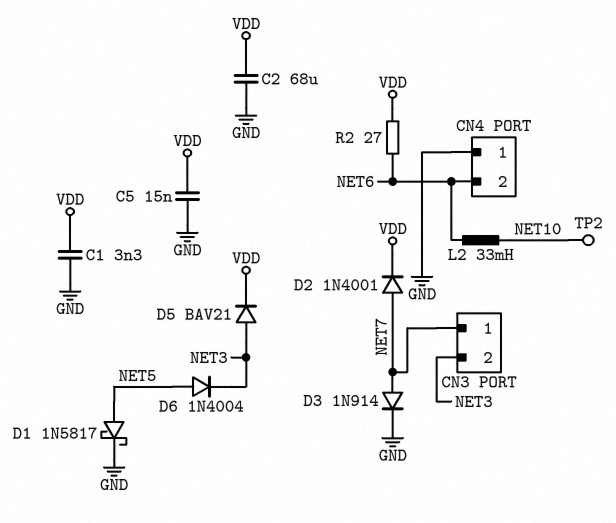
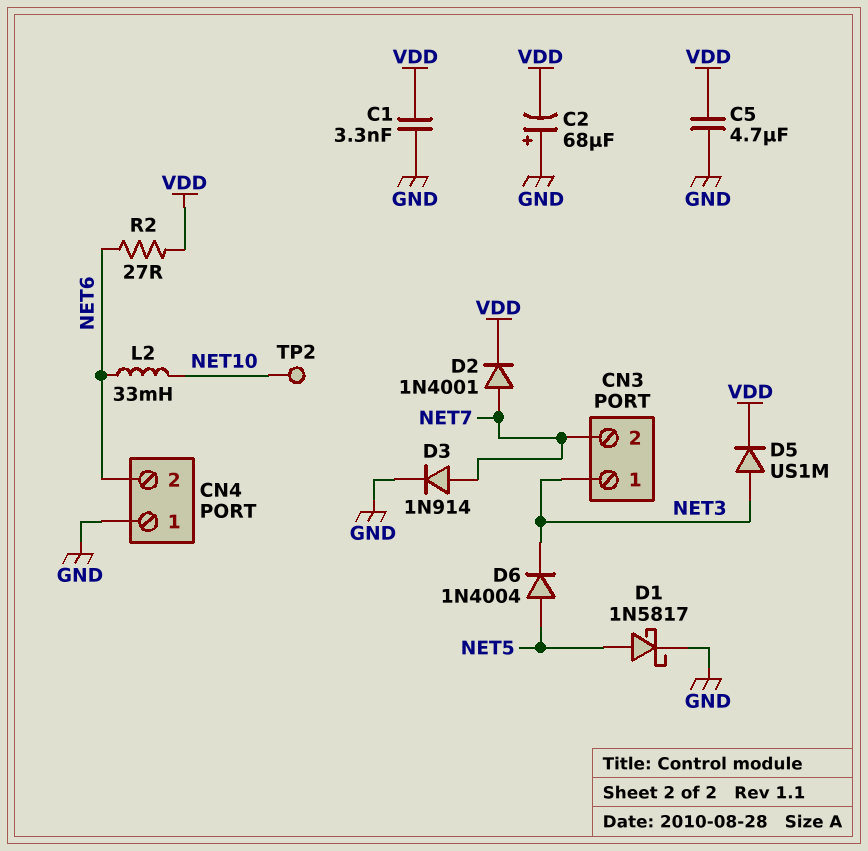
C2: 68uF (GND, VDD) -> 68uF (plus GND, minus VDD)
C5: 15nF (GND, VDD) -> 4.7uF (GND, VDD)
CN3 pin 1: NET7 -> NET3
CN3 pin 2: NET3 -> NET7
D5: diode BAV21 (A NET3, K VDD) -> diode US1M (A NET3, K VDD)

